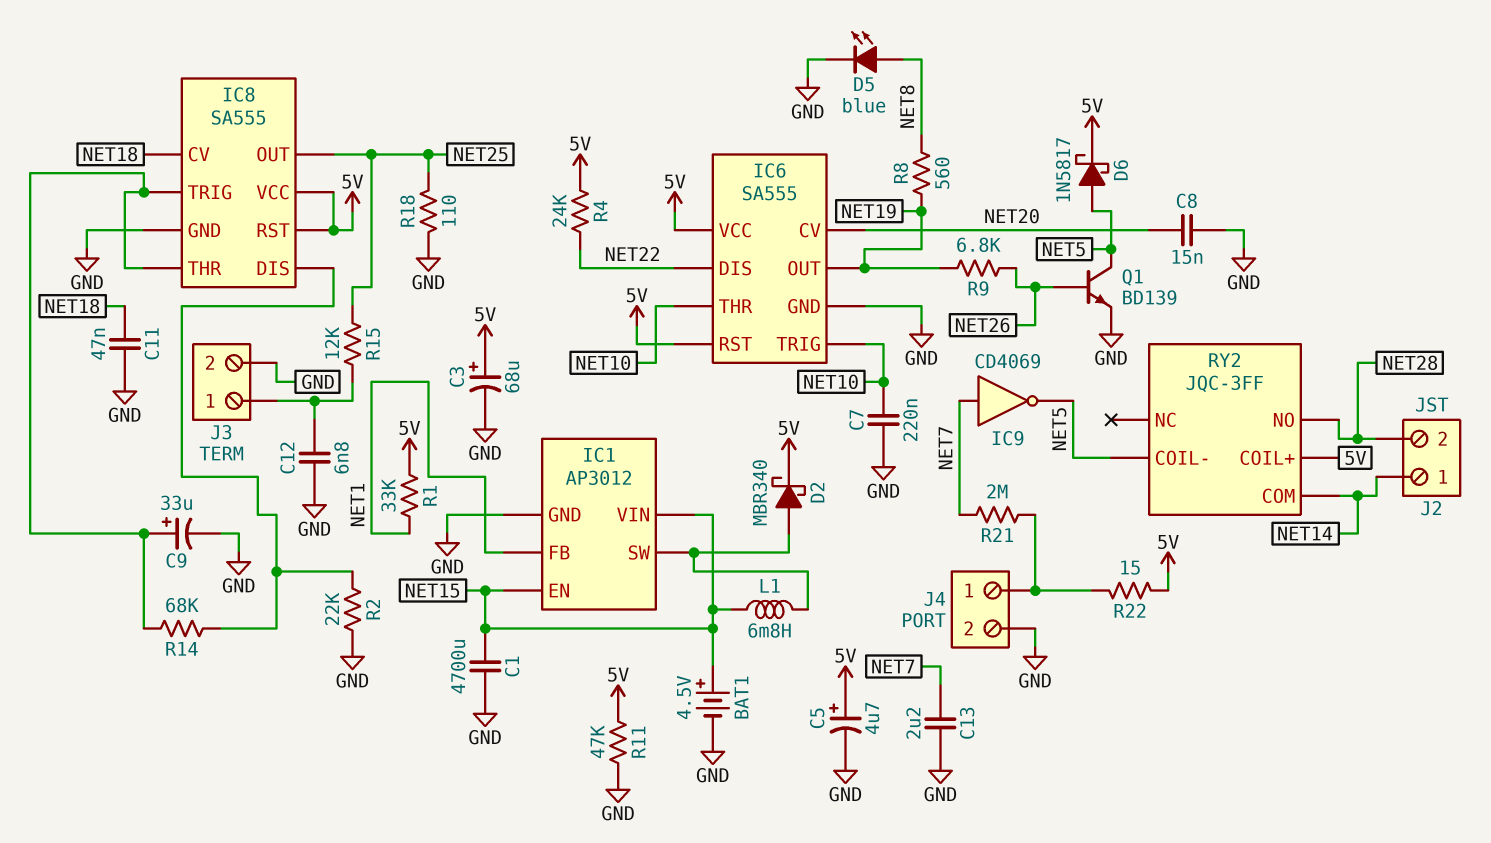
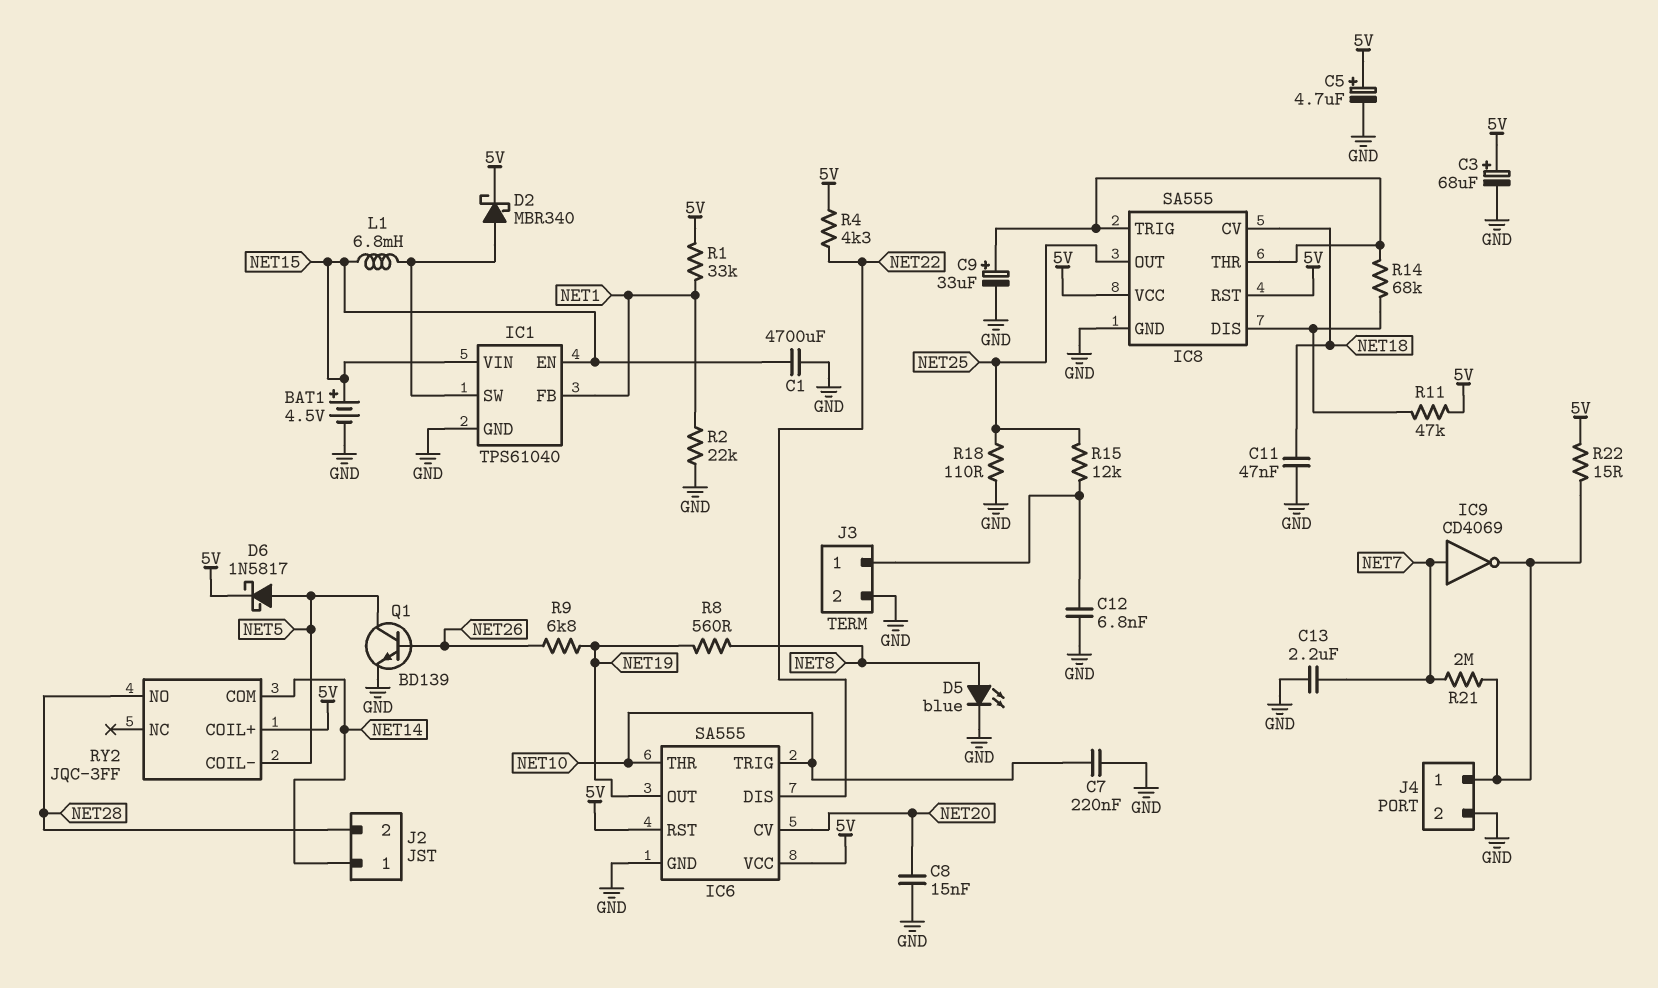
IC1: AP3012 -> TPS61040
IC9: NOT CD4069 (in NET7, out NET5) -> NOT CD4069 (in NET7, out J4/1)
R2: 22k (GND, IC8/DIS) -> 22k (GND, NET1)
R4: 24k (5V, NET22) -> 4.3k (5V, NET22)
R11: 47k (5V, GND) -> 47k (5V, IC8/DIS)

